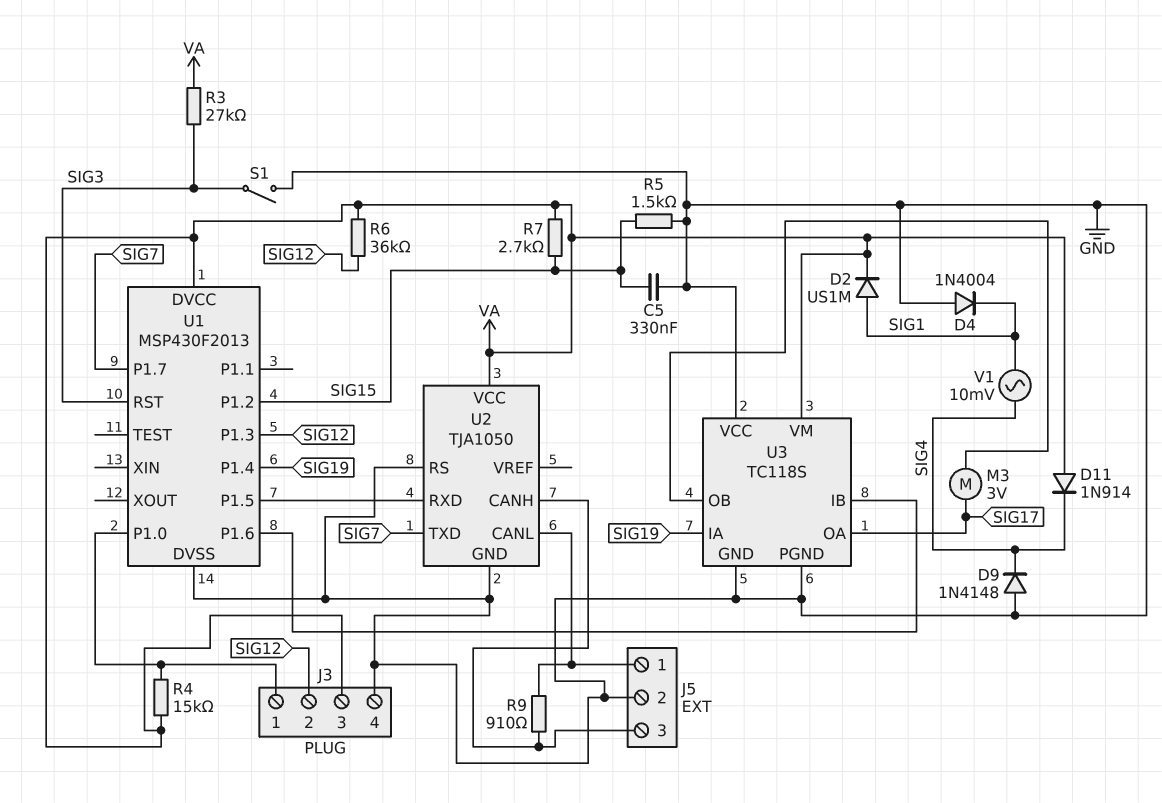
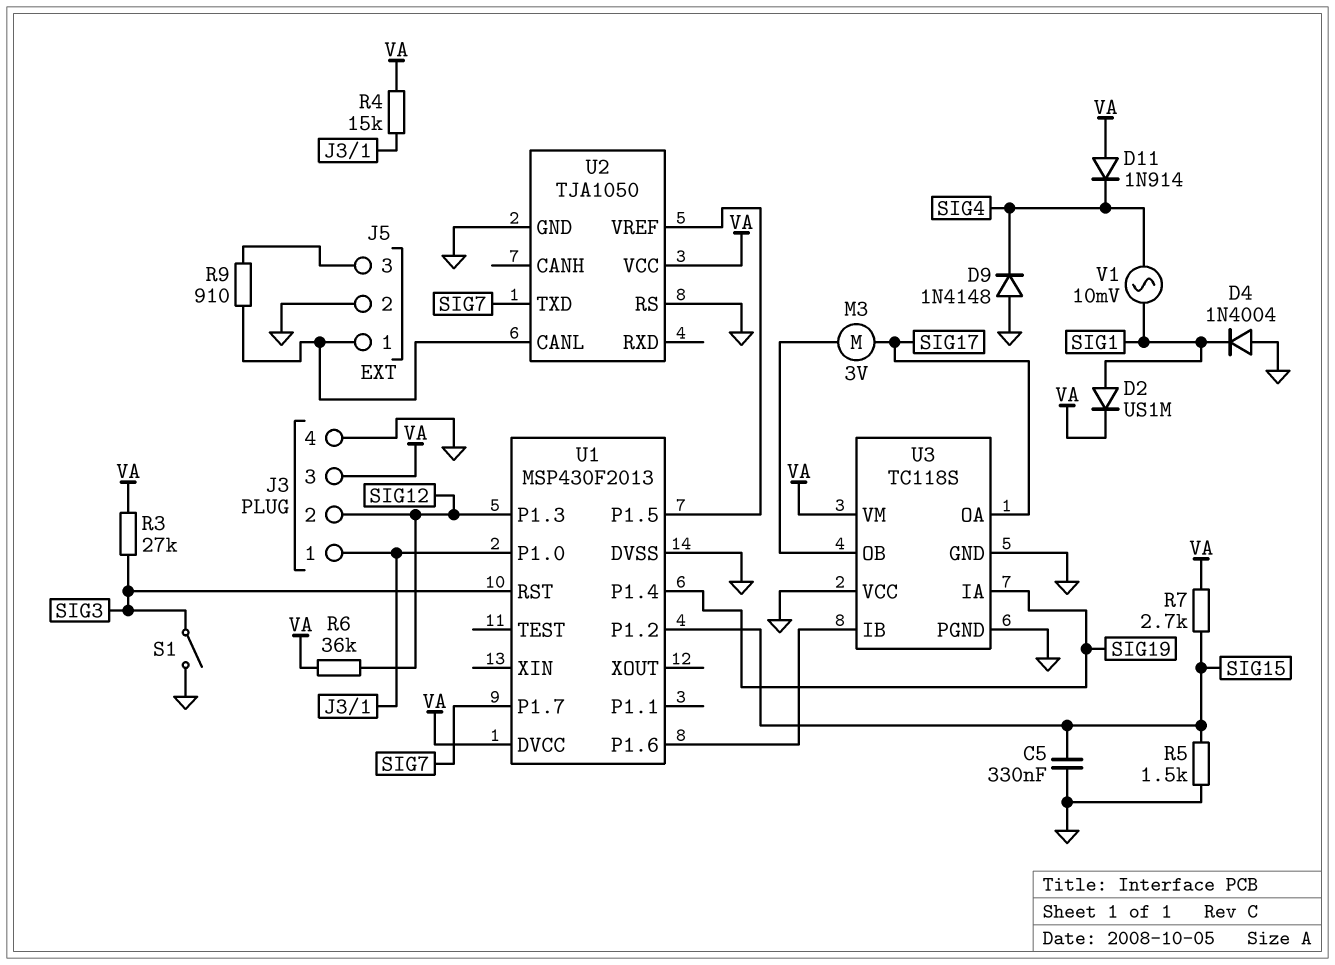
U2 pin CANH: J5/3 -> none
U2 pin RXD: U1/P1.5 -> none
U2 pin VREF: none -> U1/P1.5

